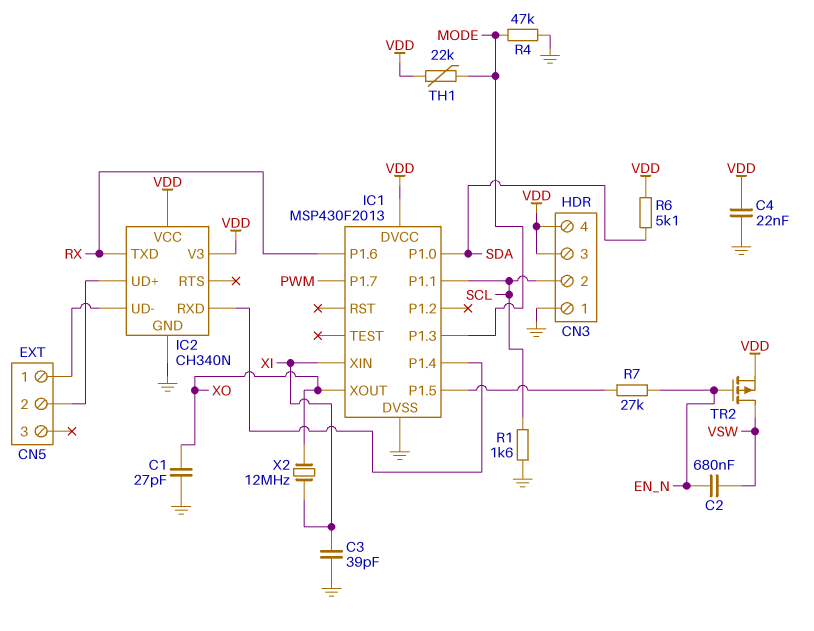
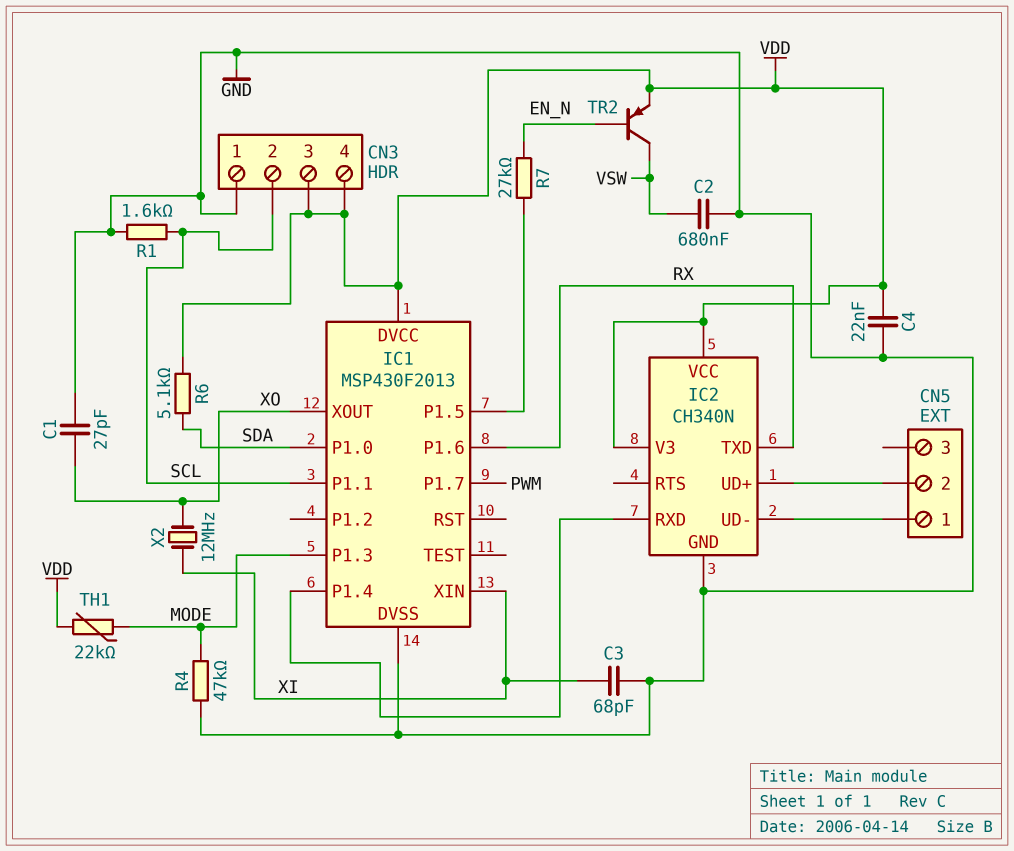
C2: 680nF (EN_N, VSW) -> 680nF (GND, VSW)
C3: 39pF (GND, XI) -> 68pF (GND, XI)
TR2: PMOS (G EN_N, D VSW, S VDD) -> PNP (B EN_N, C VSW, E VDD)

